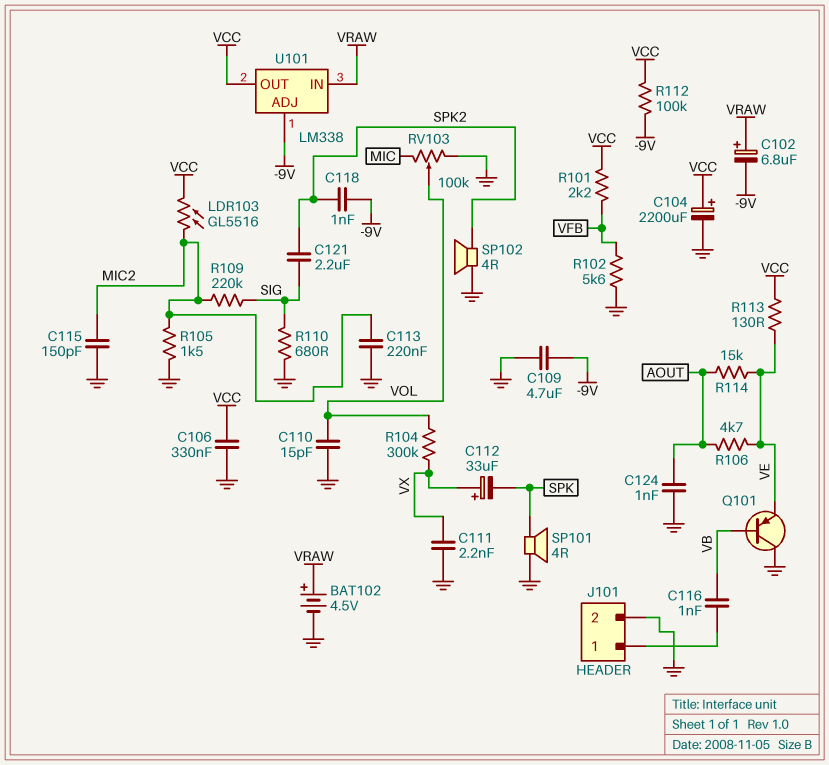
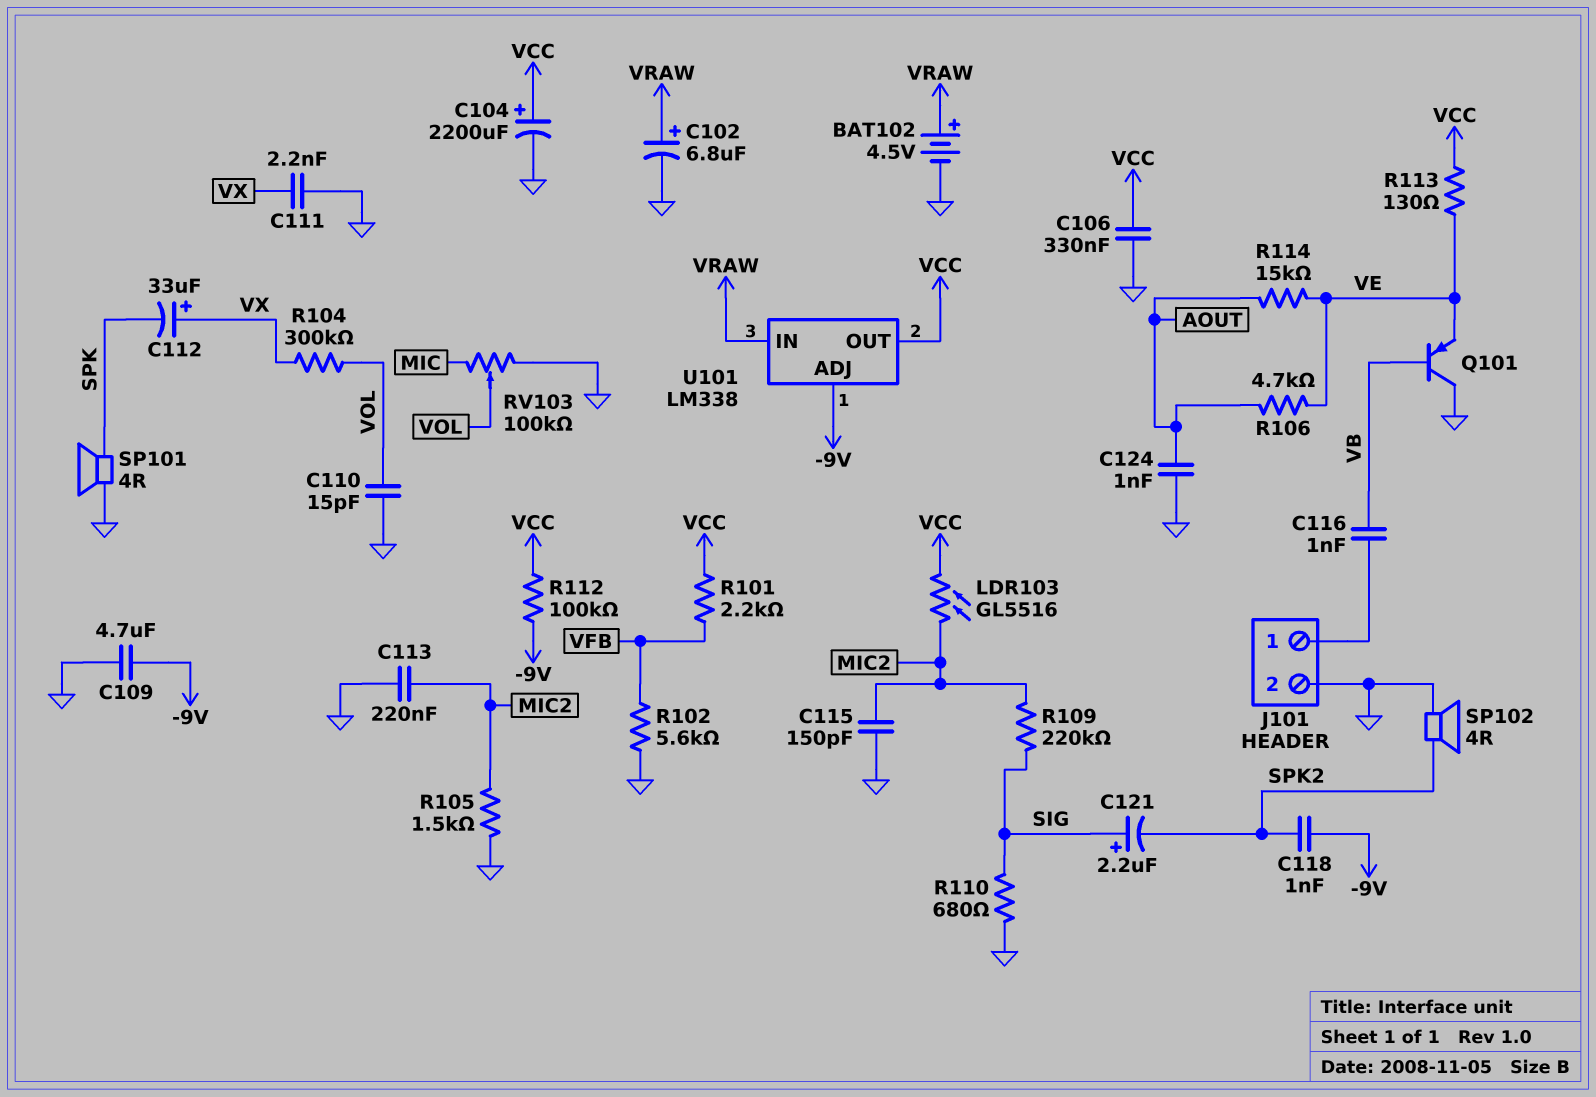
C102: 6.8uF (plus VRAW, minus -9V) -> 6.8uF (plus VRAW, minus GND)
C121: 2.2uF (SIG, SPK2) -> 2.2uF (plus SIG, minus SPK2)

